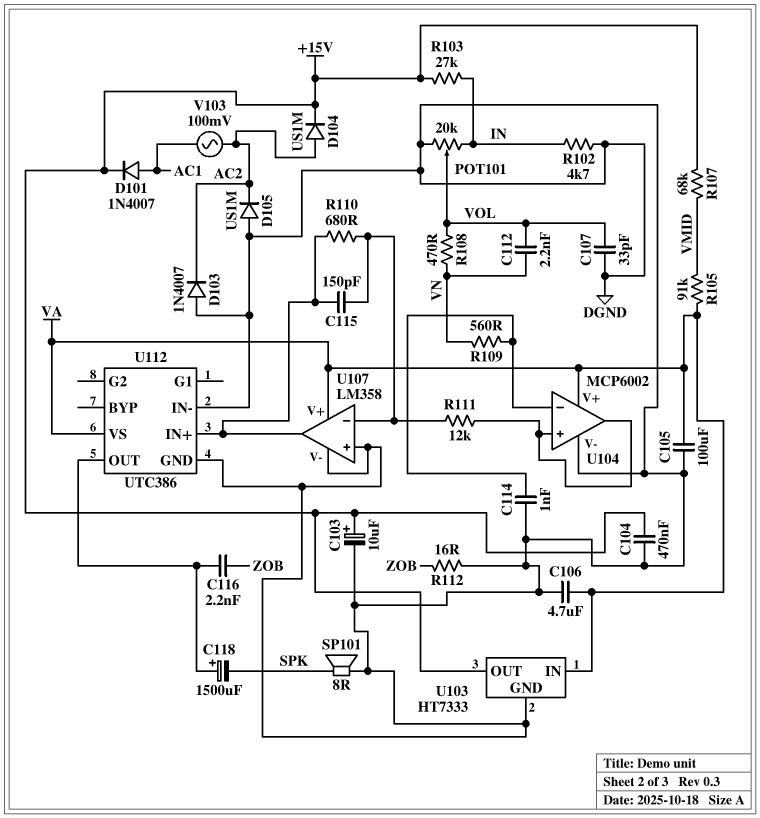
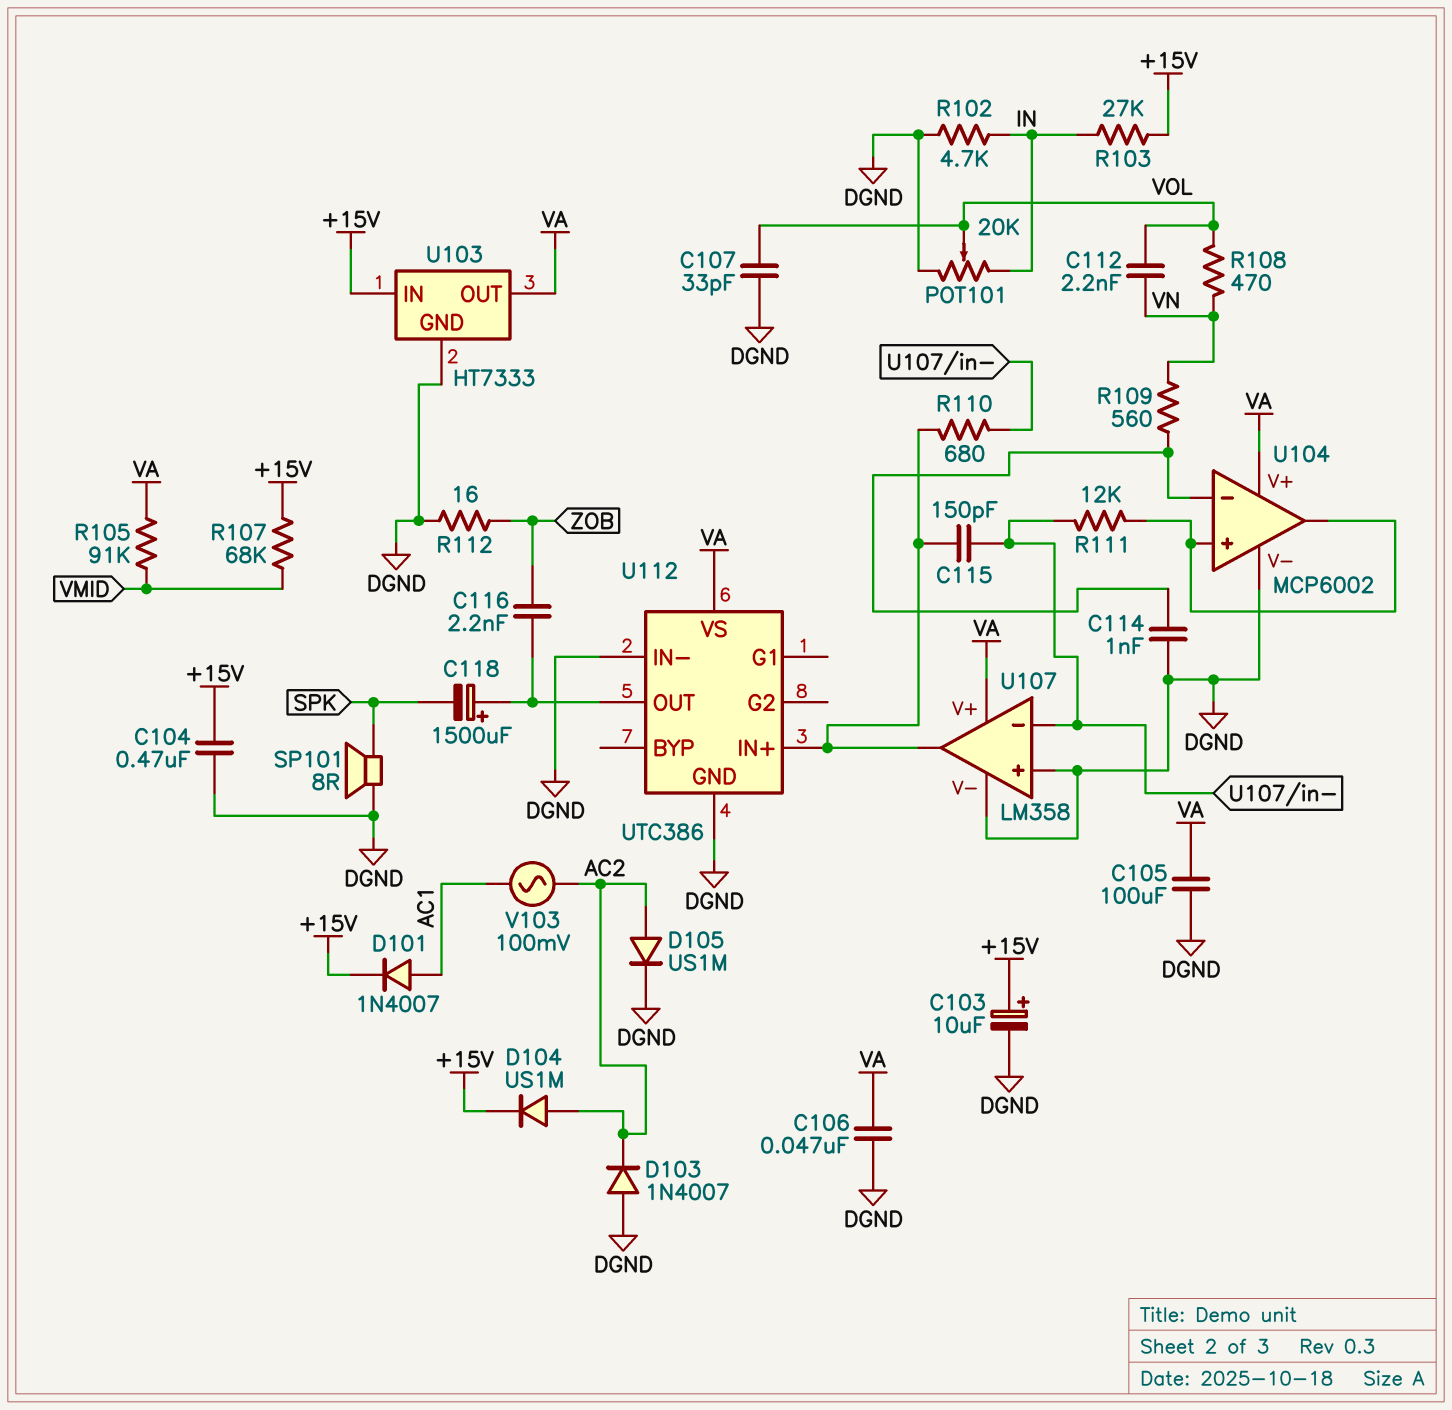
C106: 4.7uF (DGND, VA) -> 47nF (DGND, VA)
D105: diode US1M (A DGND, K AC2) -> diode US1M (A AC2, K DGND)
U103 pin IN: VA -> +15V
U103 pin OUT: +15V -> VA

